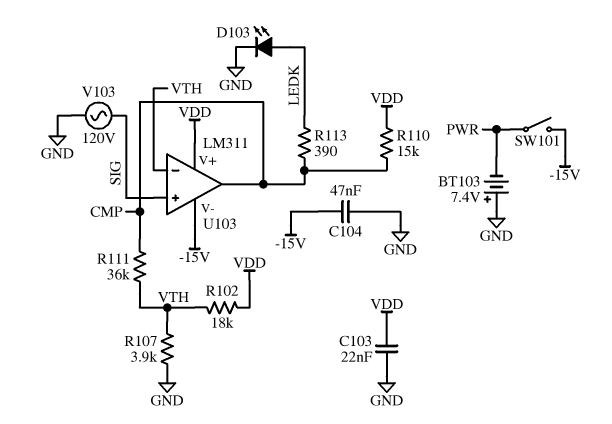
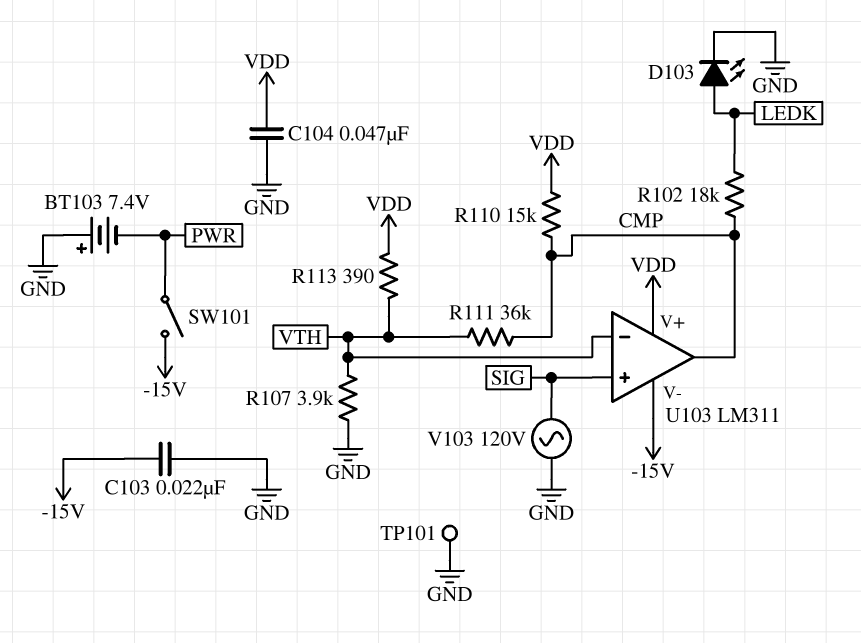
C103: 22nF (GND, VDD) -> 22nF (-15V, GND)
C104: 47nF (-15V, GND) -> 47nF (GND, VDD)
R102: 18k (VDD, VTH) -> 18k (CMP, LEDK)
R113: 390 (CMP, LEDK) -> 390 (VDD, VTH)
TP101: none -> test point (GND)

